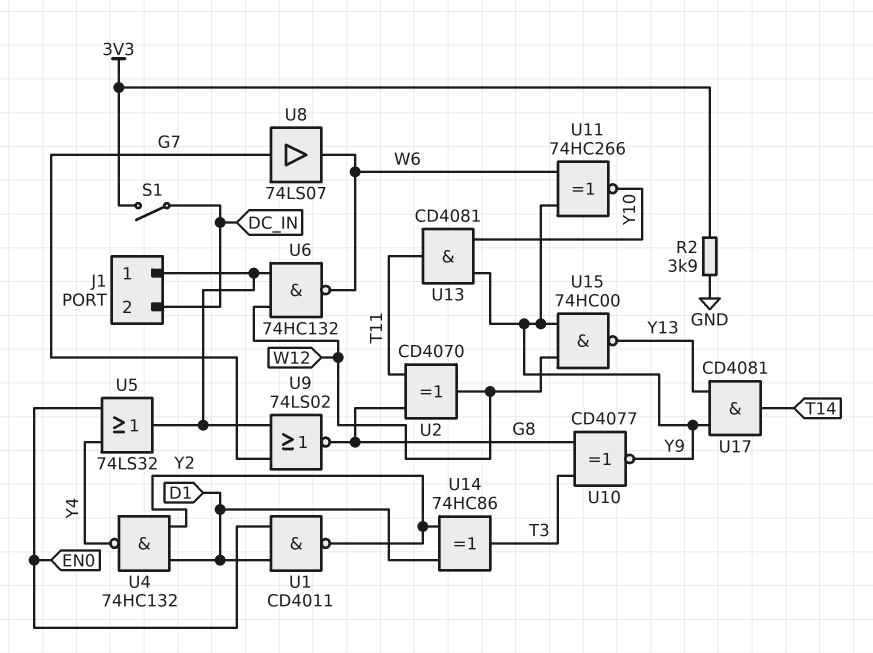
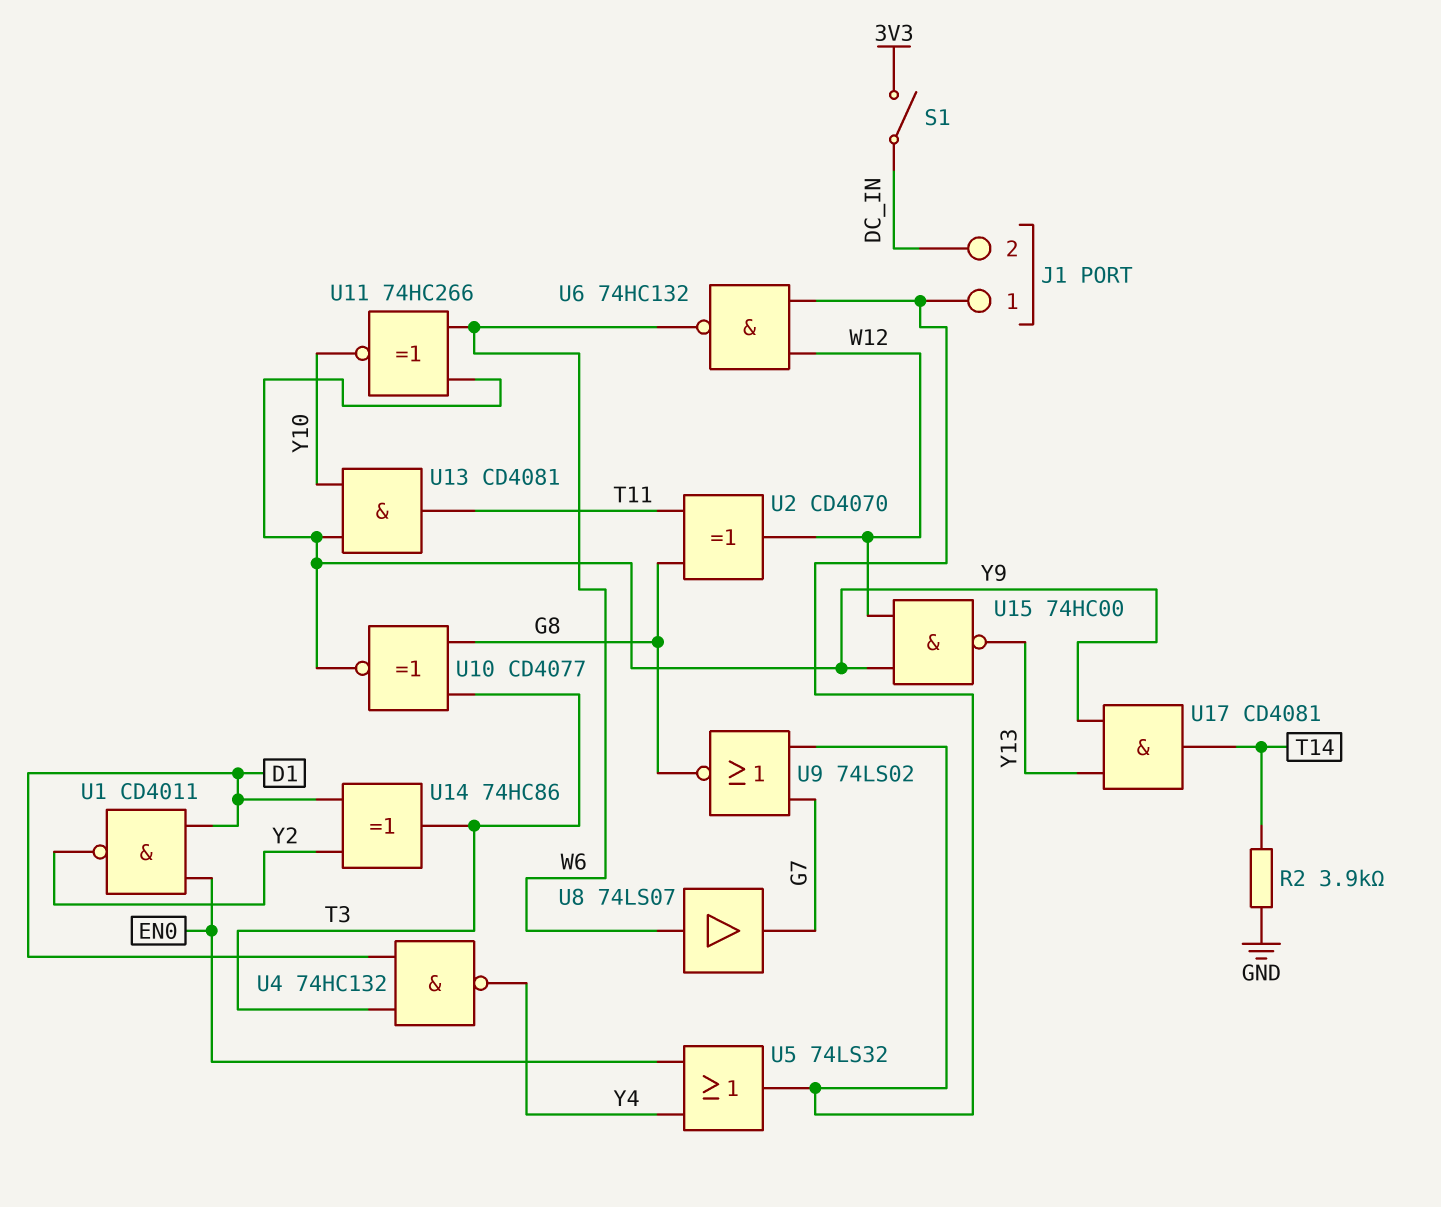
R2: 3.9k (3V3, GND) -> 3.9k (GND, T14)
U4: NAND 74HC132 (in D1, in Y2, out Y4) -> NAND 74HC132 (in D1, in T3, out Y4)
U8: buffer 74LS07 (in G7, out W6) -> buffer 74LS07 (in W6, out G7)

